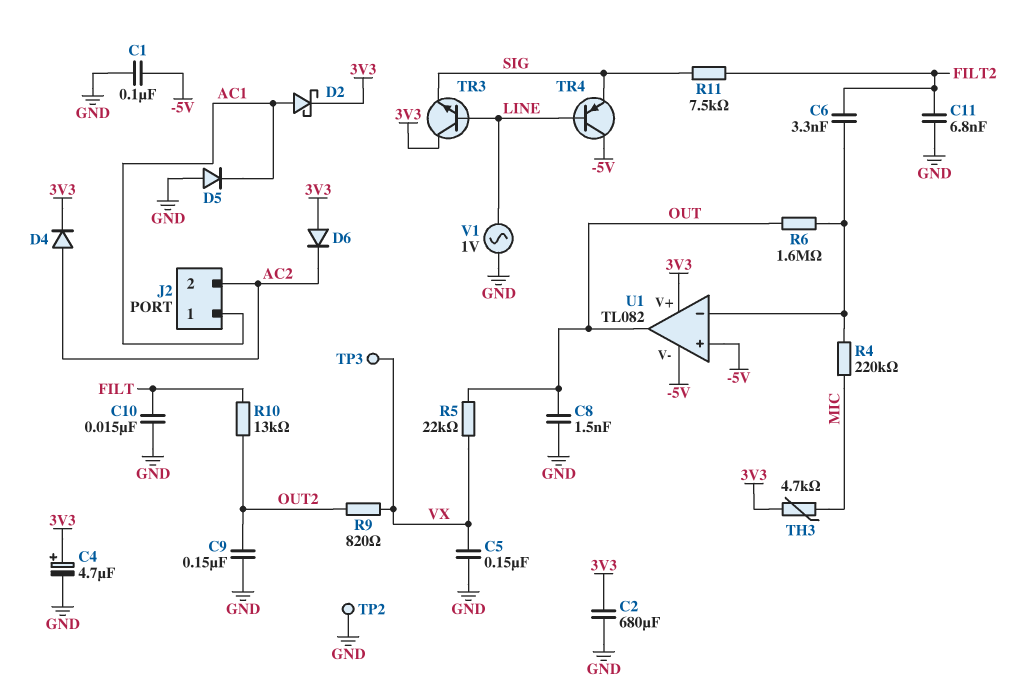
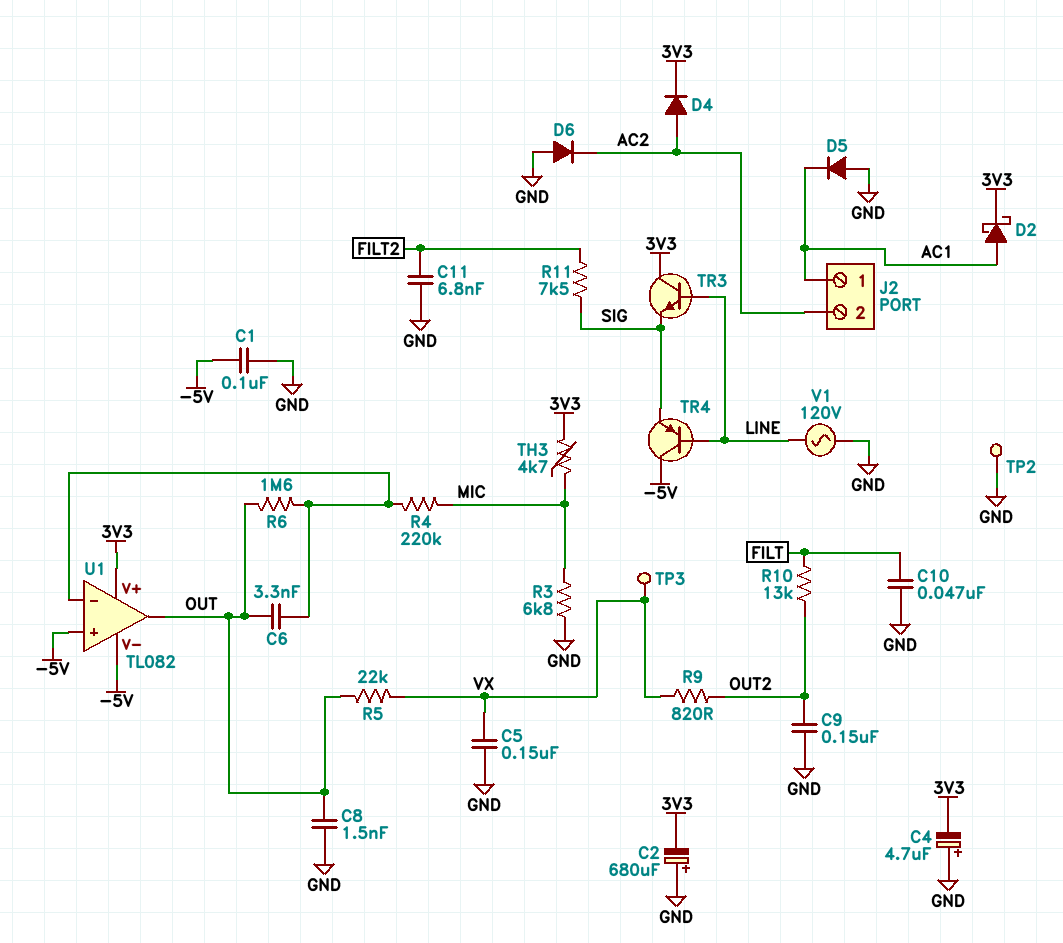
C2: 680uF (3V3, GND) -> 680uF (plus GND, minus 3V3)
C4: 4.7uF (plus 3V3, minus GND) -> 4.7uF (plus GND, minus 3V3)
C6: 3.3nF (FILT2, U1/in-) -> 3.3nF (OUT, U1/in-)
C10: 15nF (FILT, GND) -> 47nF (FILT, GND)
D6: diode (A 3V3, K AC2) -> diode (A GND, K AC2)
R3: none -> 6.8k (GND, MIC)
V1: AC 1V (GND, LINE) -> AC 120V (GND, LINE)

